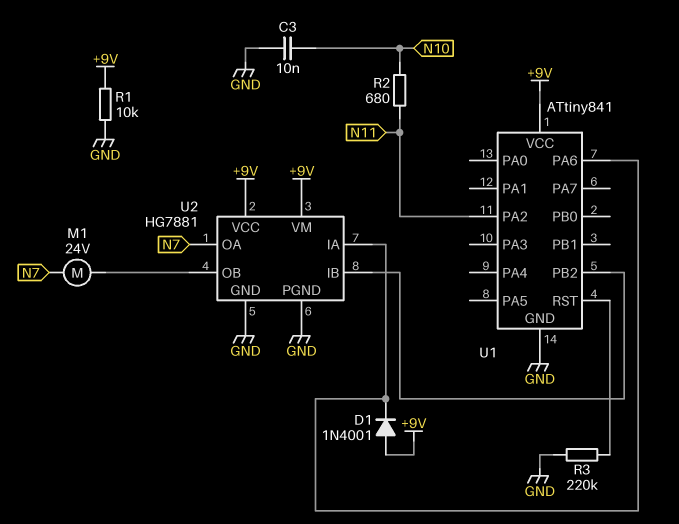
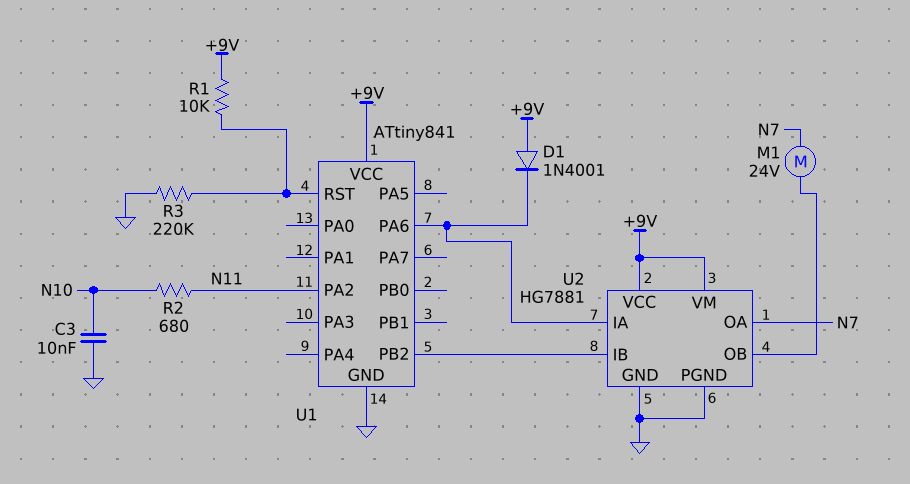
R1: 10k (+9V, GND) -> 10k (+9V, U1/RST)

